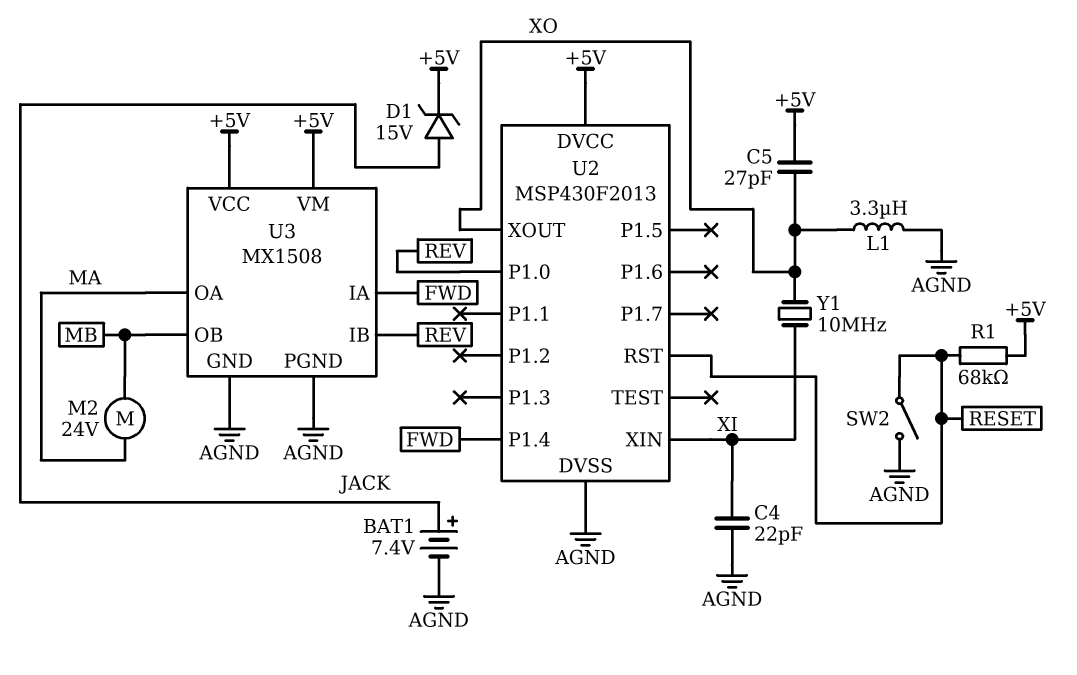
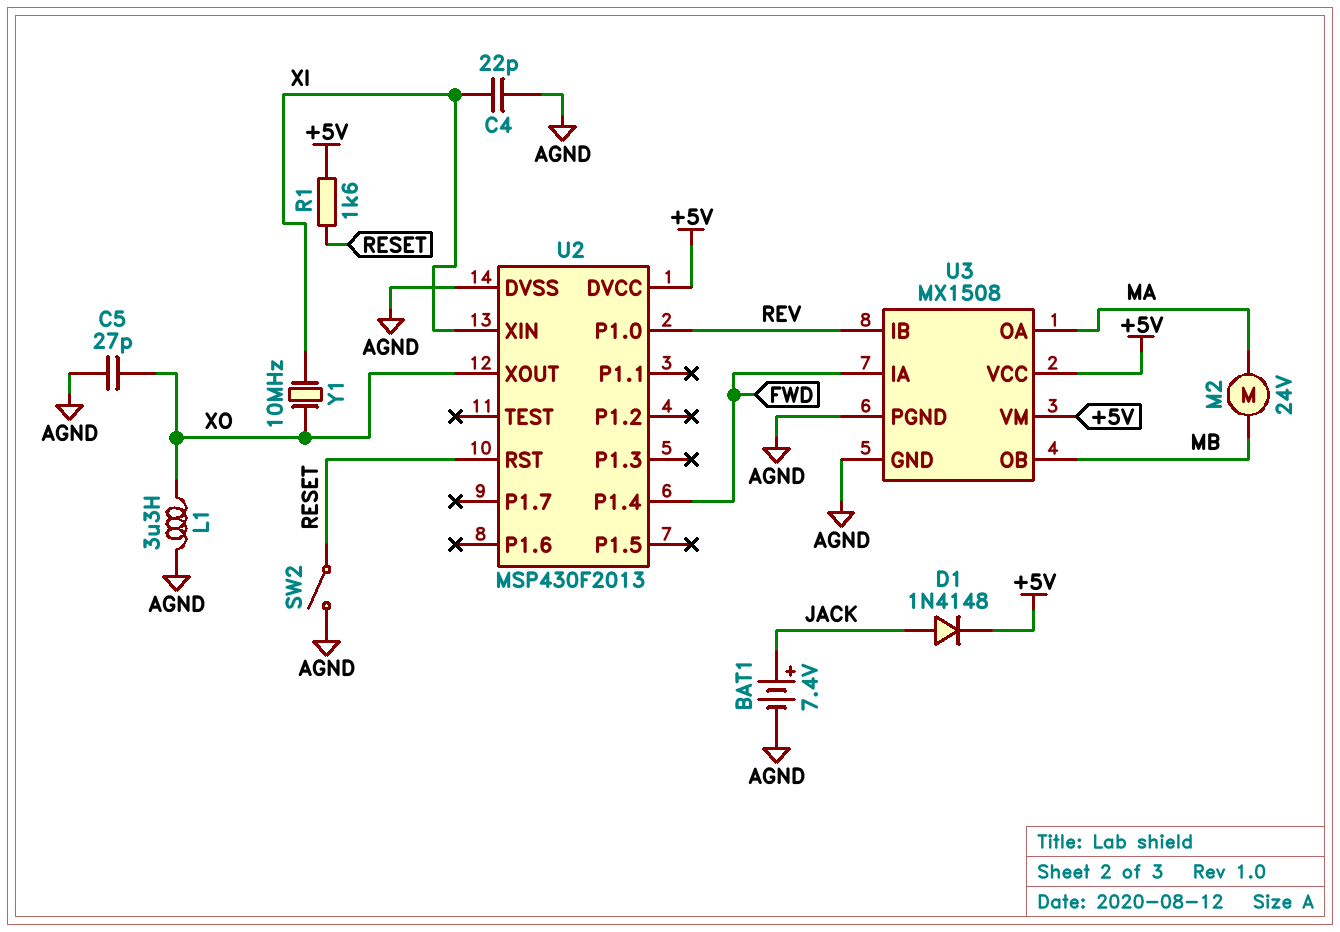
C5: 27pF (+5V, XO) -> 27pF (AGND, XO)
D1: zener 15V (A JACK, K +5V) -> diode 1N4148 (A JACK, K +5V)
R1: 68k (+5V, RESET) -> 1.6k (+5V, RESET)

